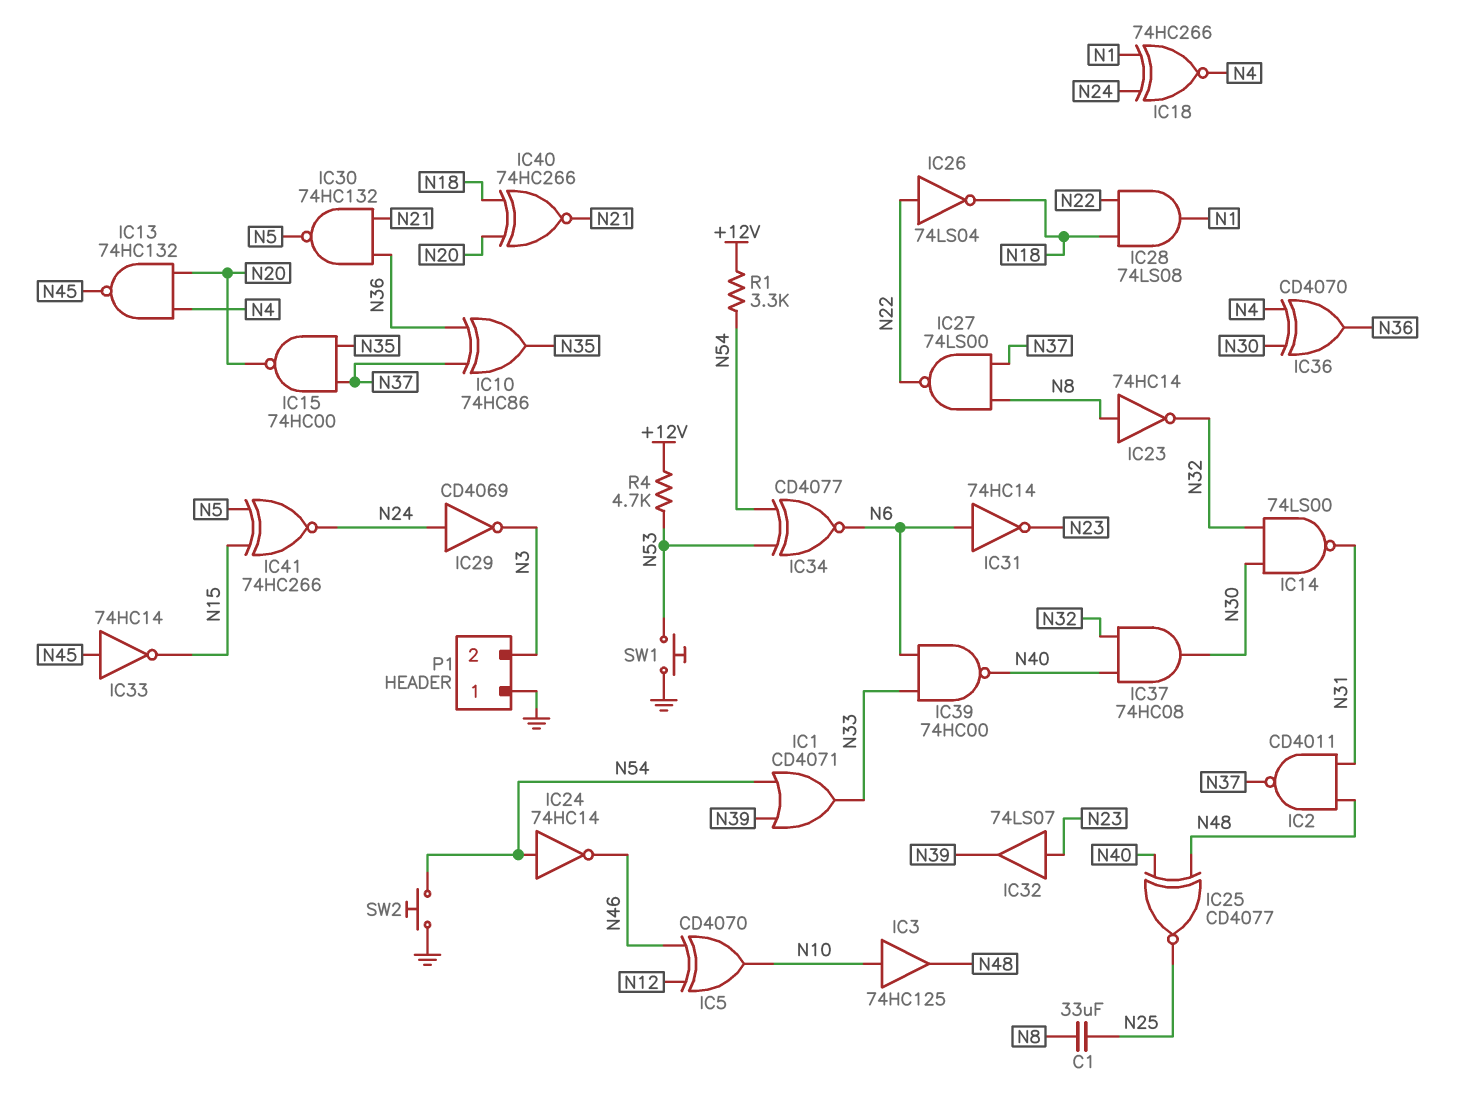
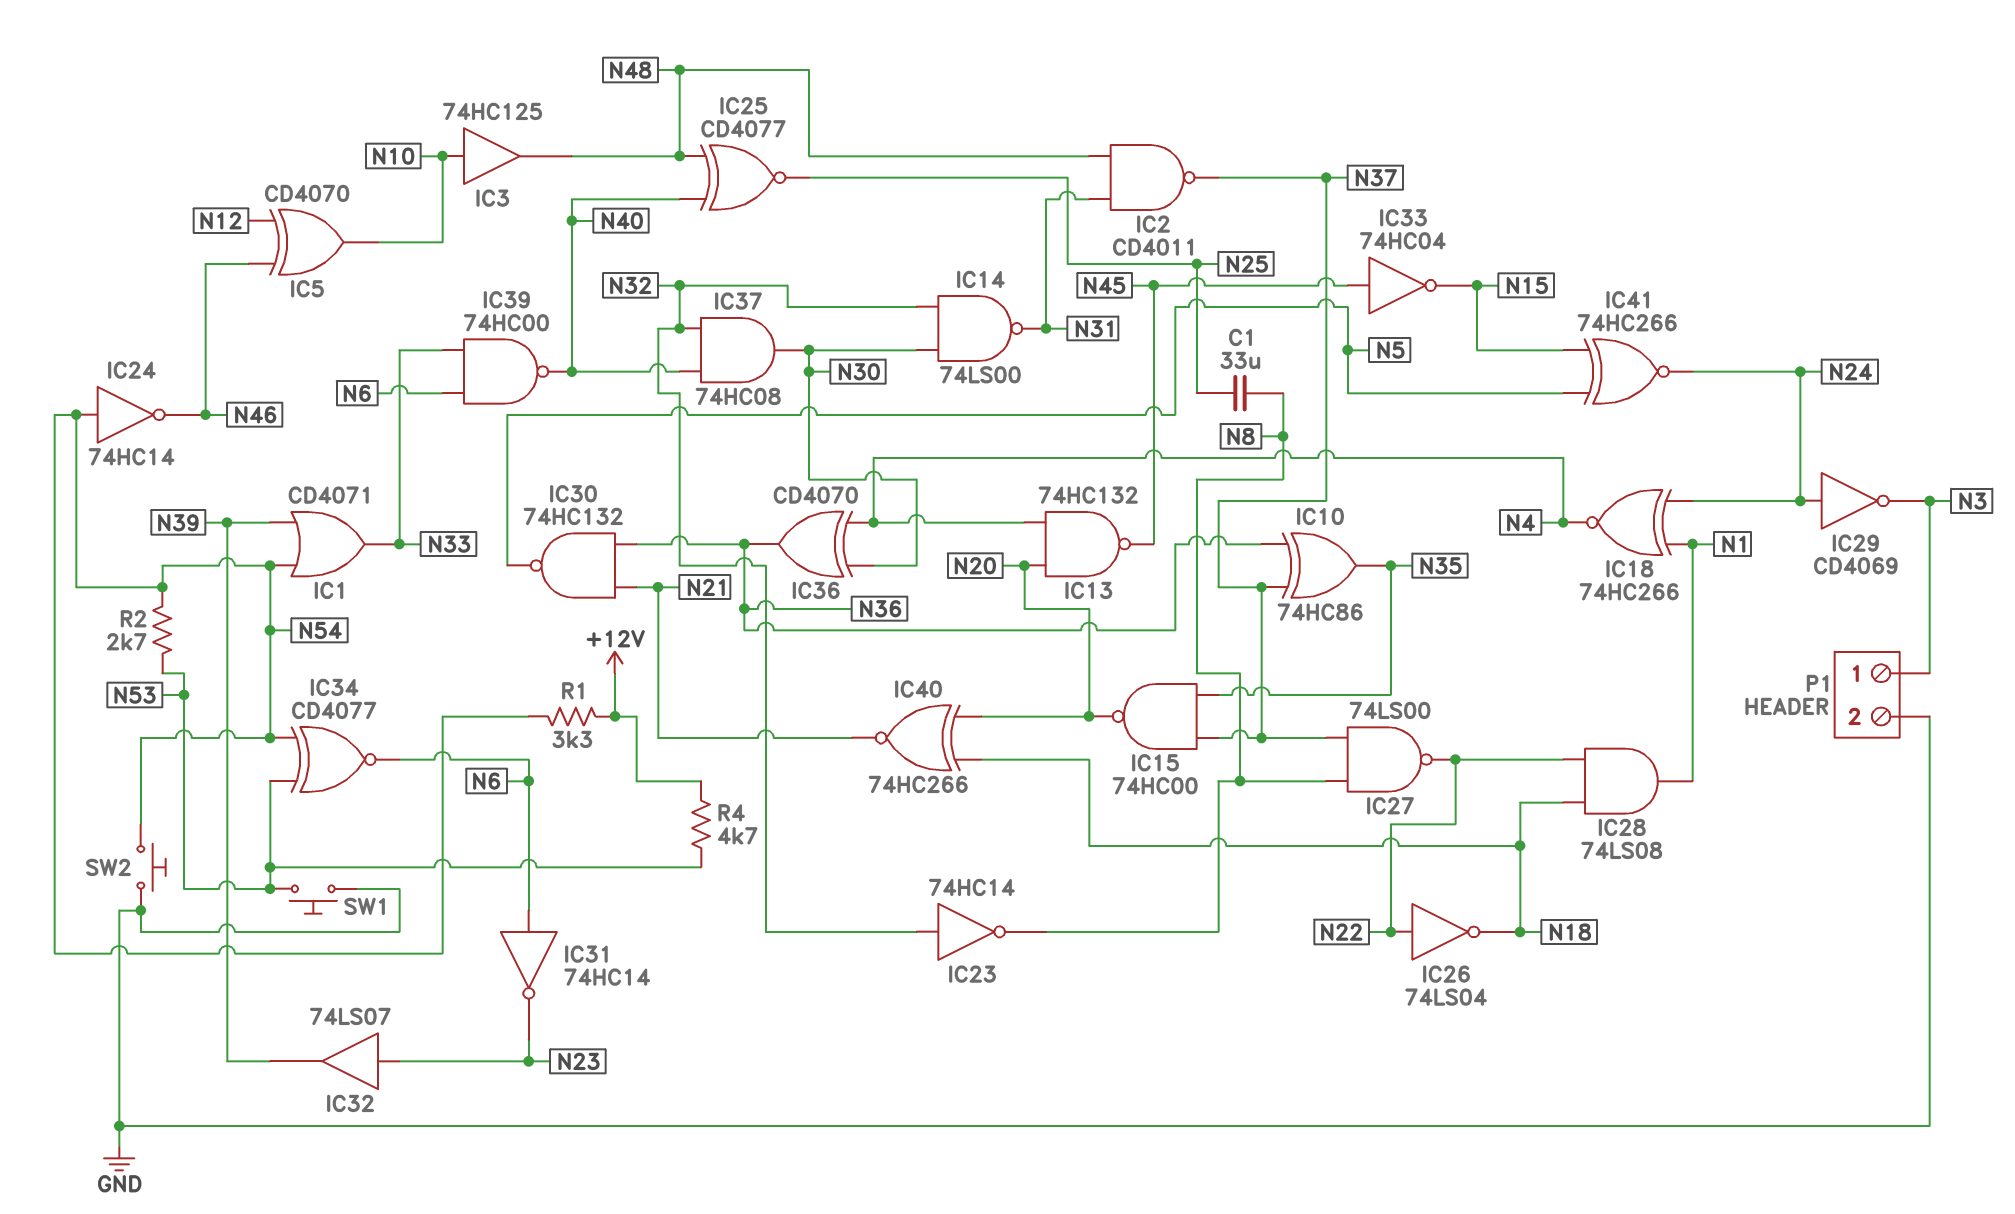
IC23: NOT 74HC14 (in N8, out N32) -> NOT 74HC14 (in N32, out N8)
IC33: NOT 74HC14 (in N45, out N15) -> NOT 74HC04 (in N45, out N15)
P1 pin 1: GND -> N3
P1 pin 2: N3 -> GND
R2: none -> 2.7k (N53, N54)

